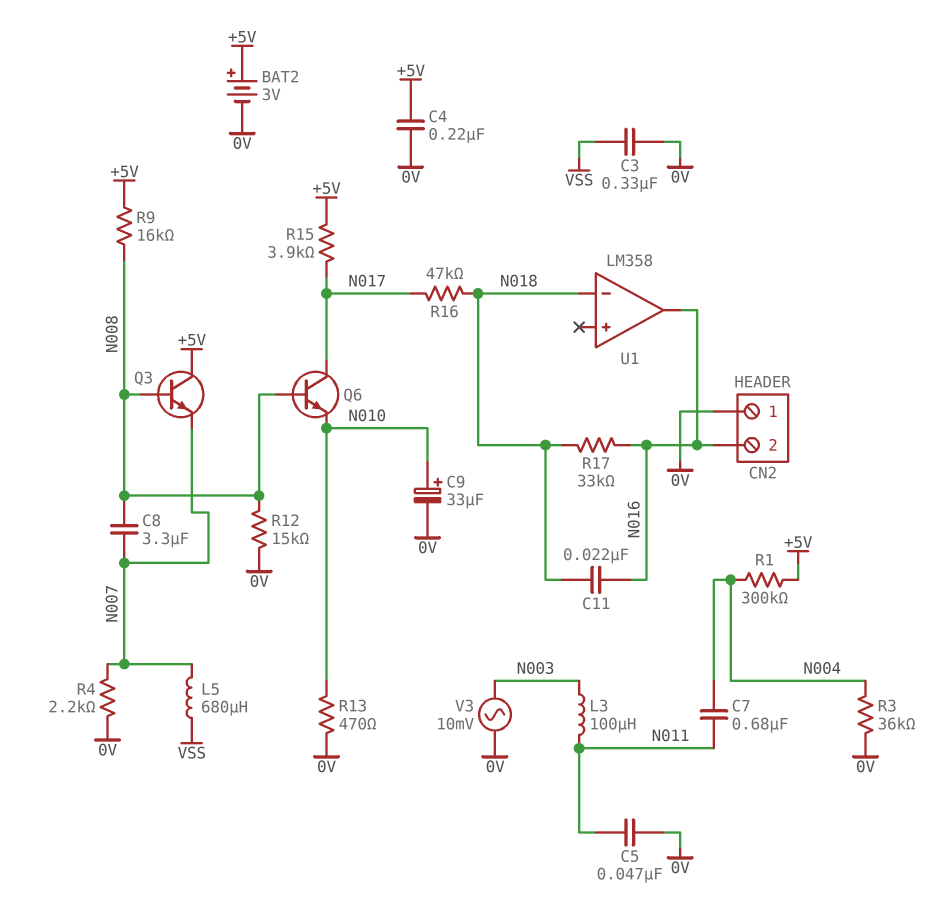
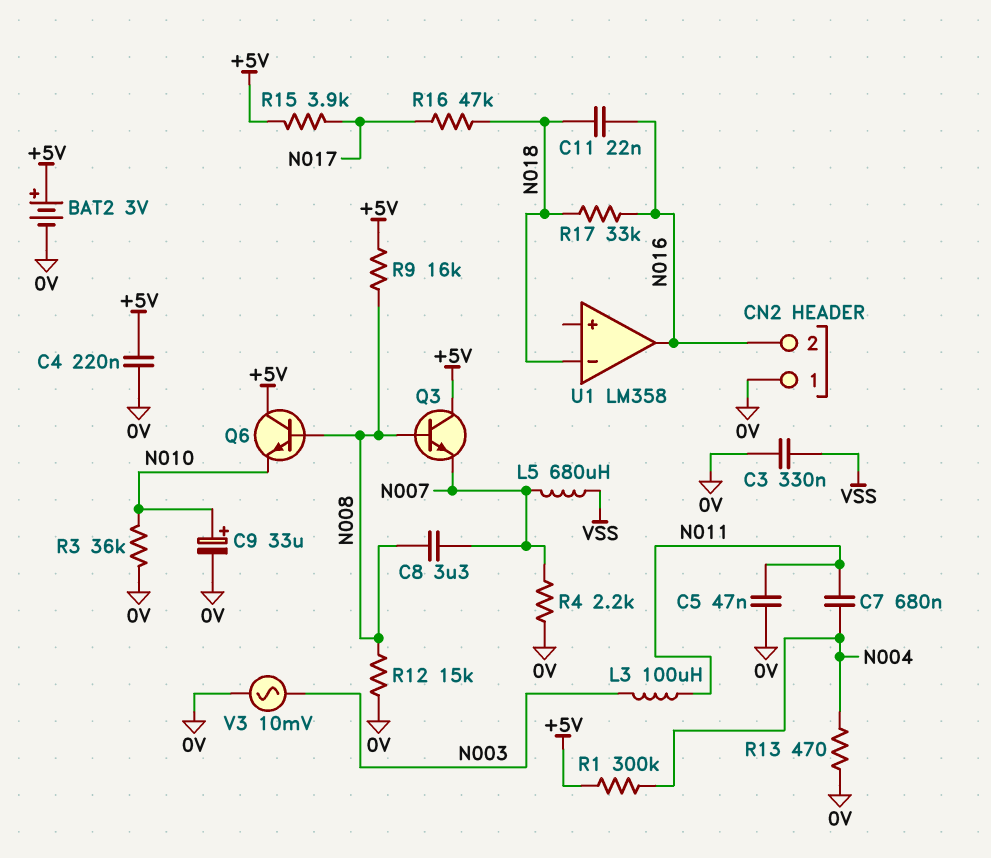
Q6: NPN (B N008, C N017, E N010) -> NPN (B N008, C +5V, E N010)
R3: 36k (0V, N004) -> 36k (0V, N010)
R13: 470 (0V, N010) -> 470 (0V, N004)

